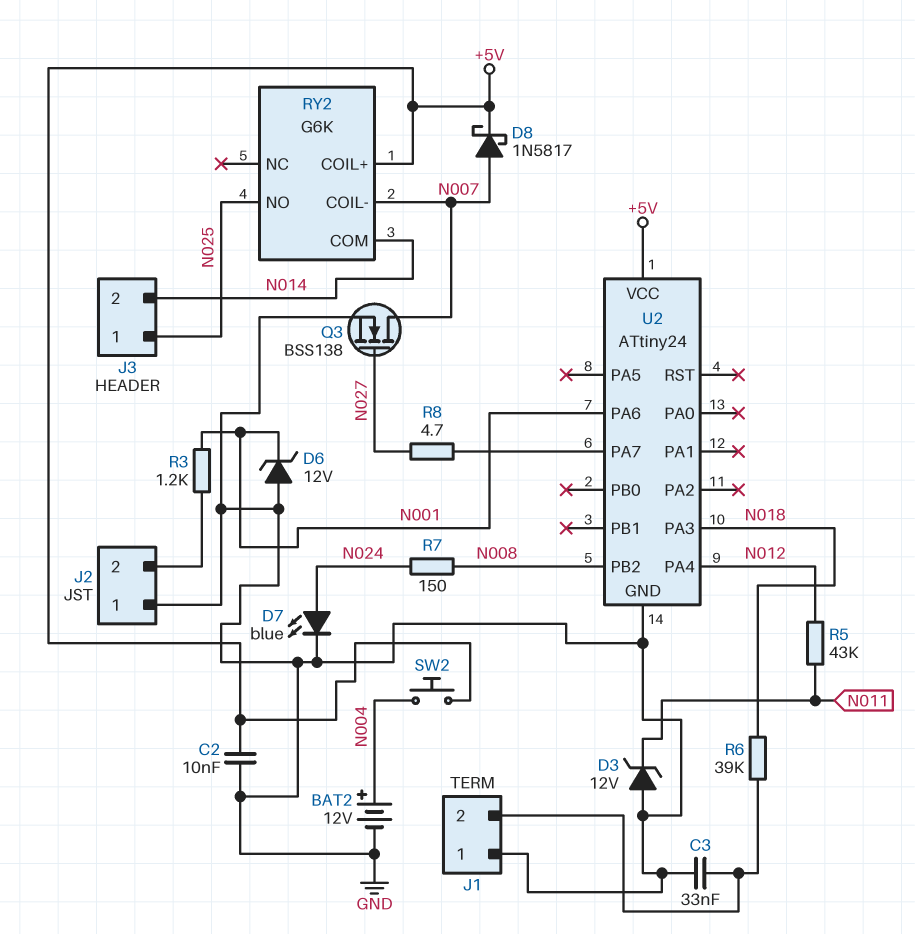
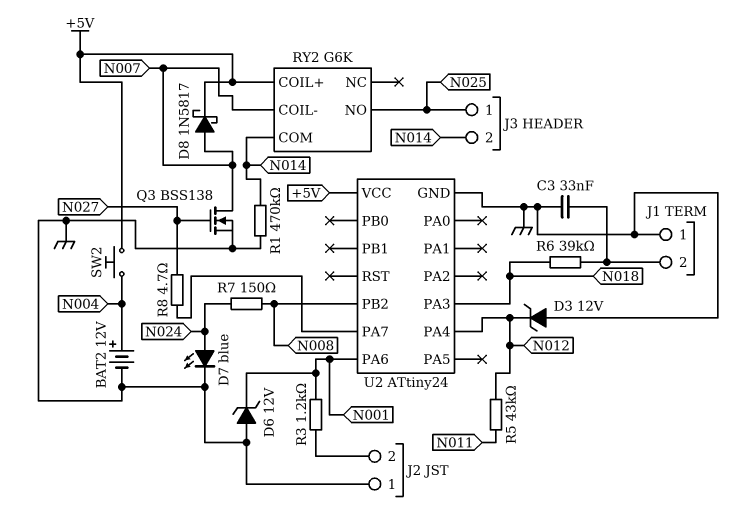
C2: 10nF (+5V, GND) -> none
D3: zener 12V (A GND, K N011) -> zener 12V (A GND, K N012)
R1: none -> 470k (GND, N014)

